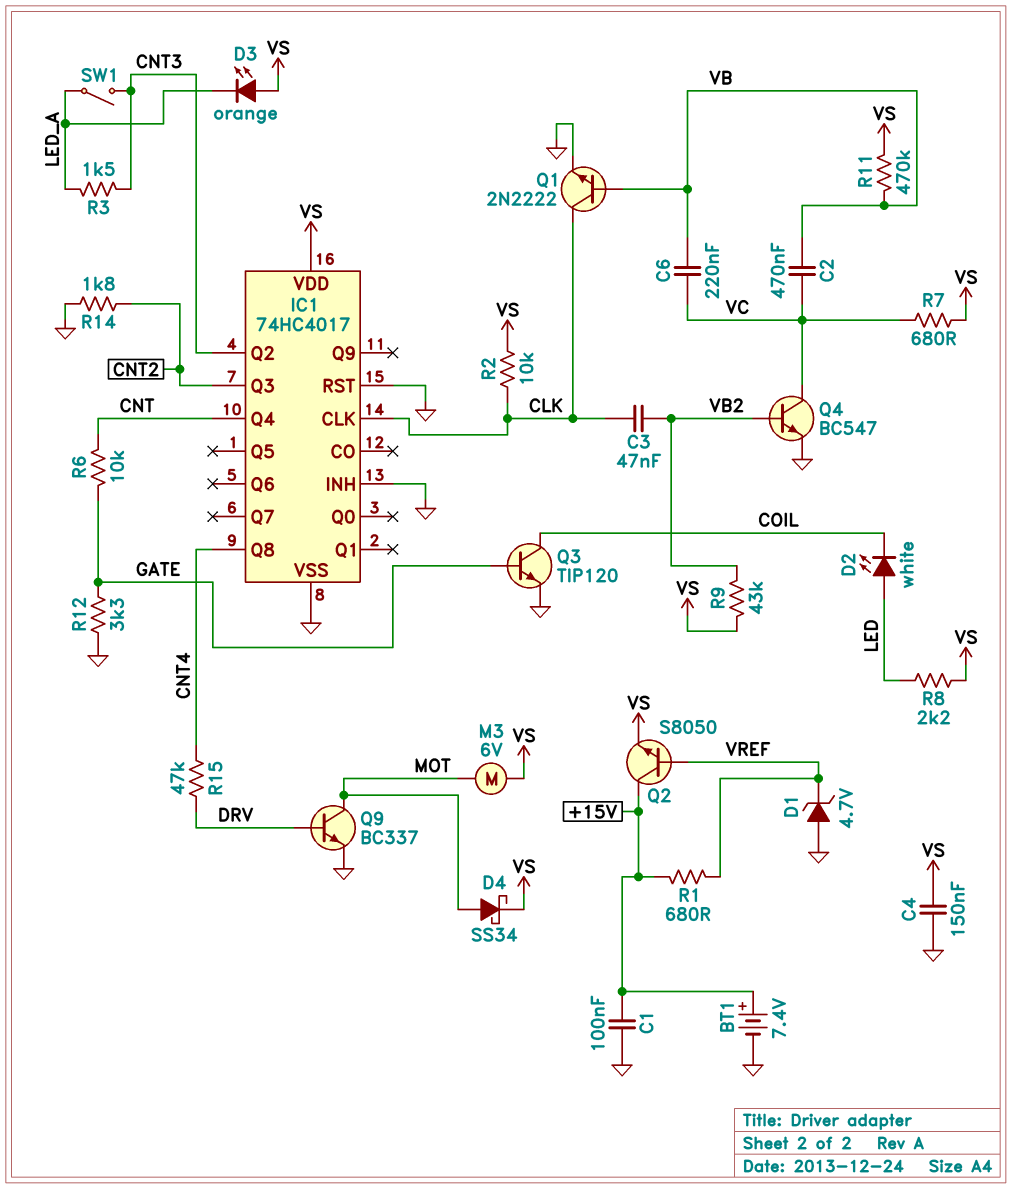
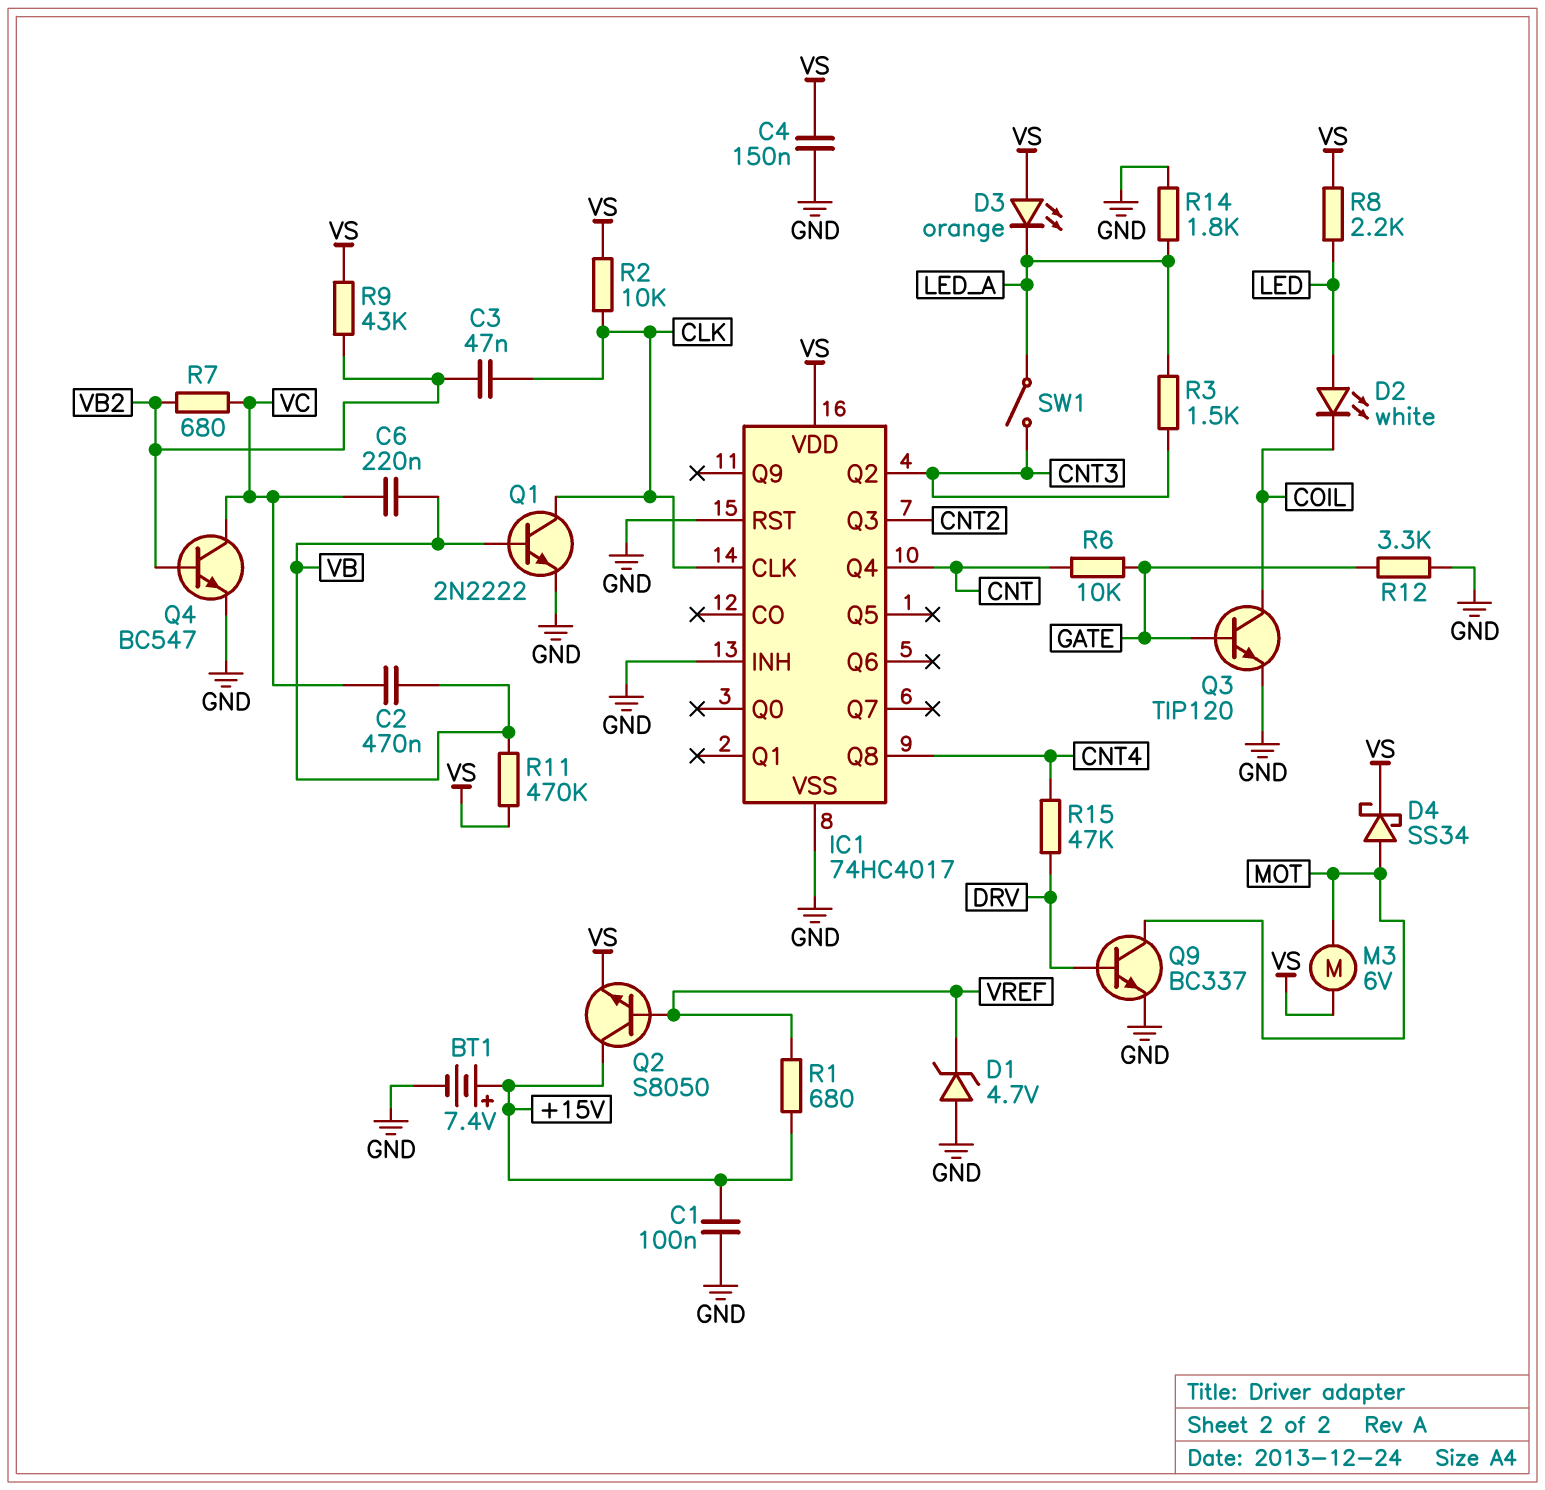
R7: 680 (VC, VS) -> 680 (VB2, VC)
R14: 1.8k (CNT2, GND) -> 1.8k (GND, LED_A)

